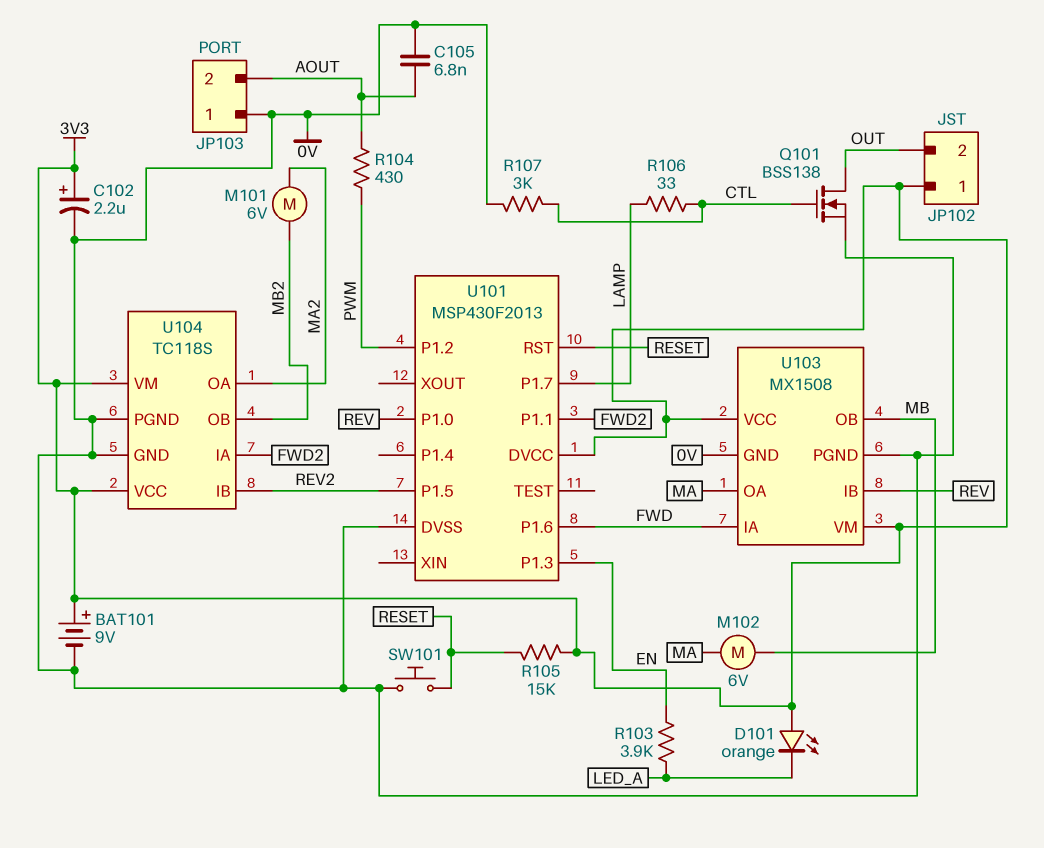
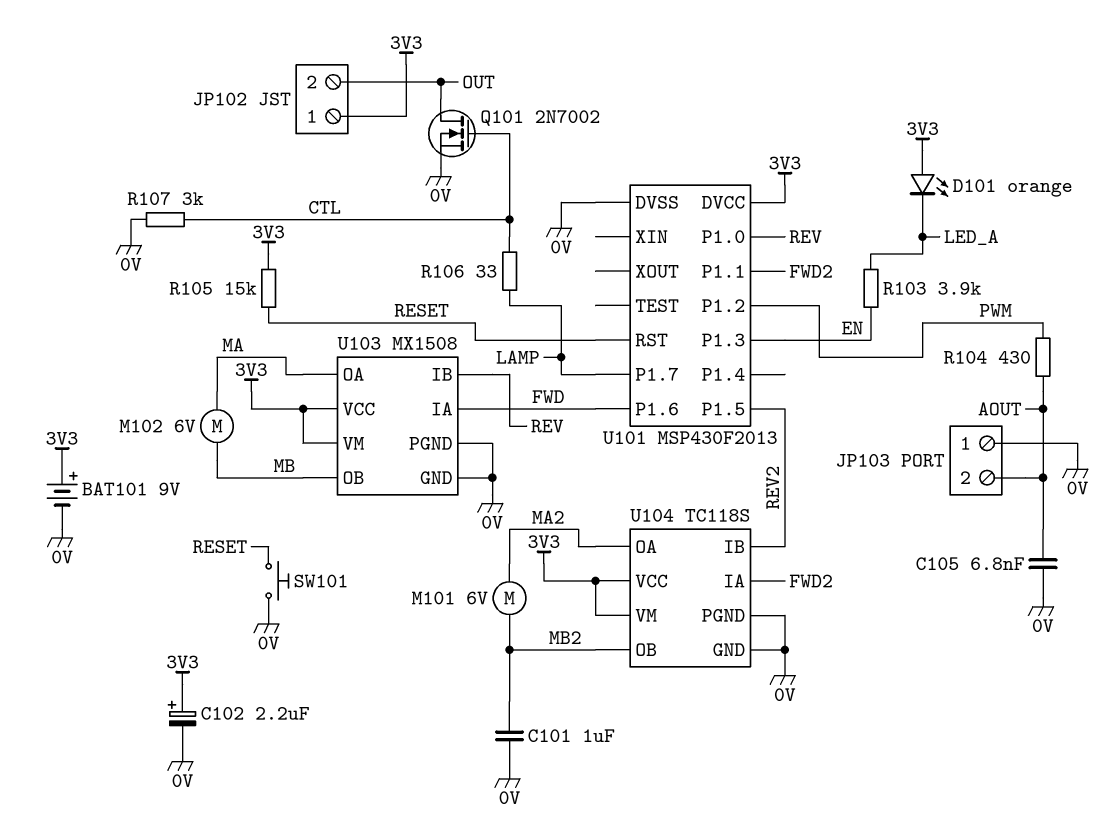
C101: none -> 1uF (0V, MB2)
Q101: NMOS BSS138 (G CTL, D OUT, S 0V) -> NMOS 2N7002 (G CTL, D OUT, S 0V)

